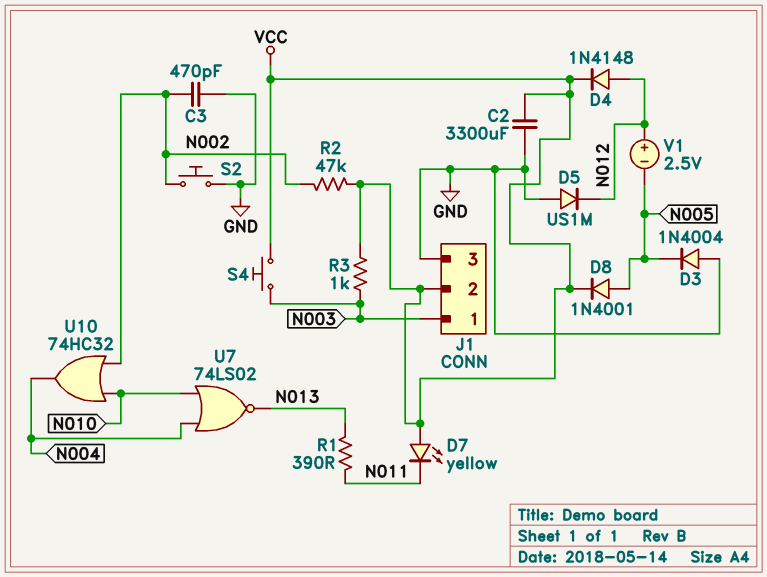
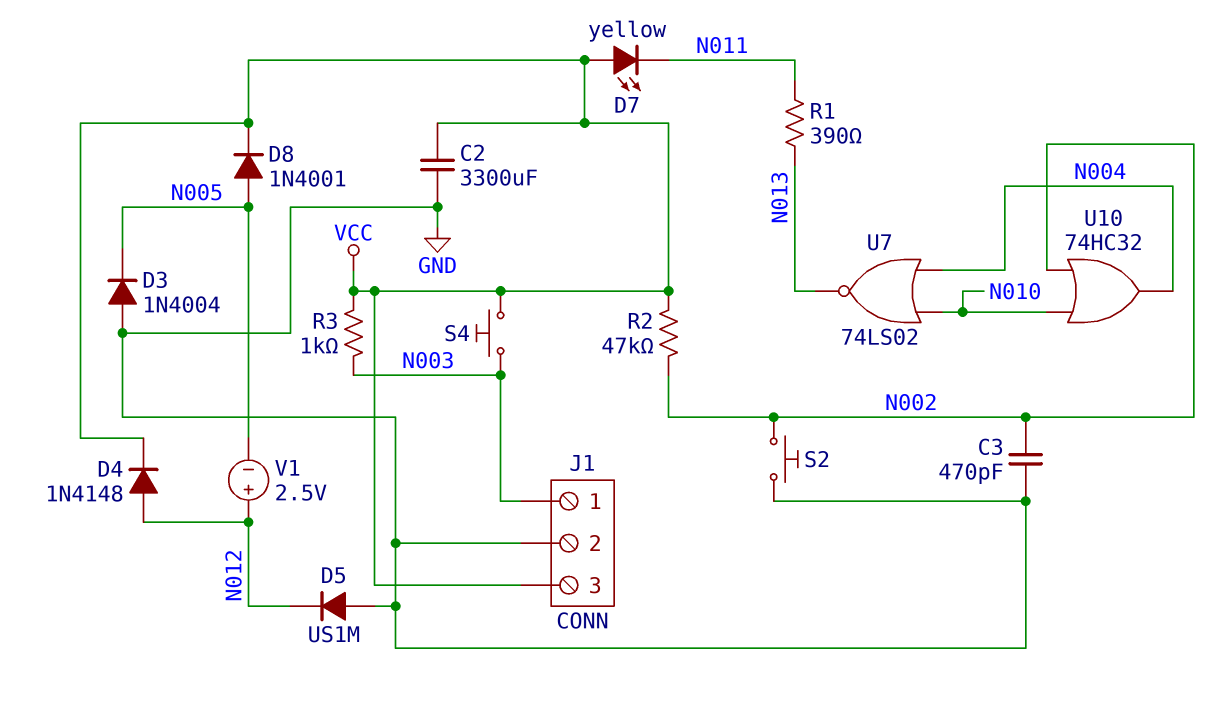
J1 pin 2: VCC -> GND
J1 pin 3: GND -> VCC

